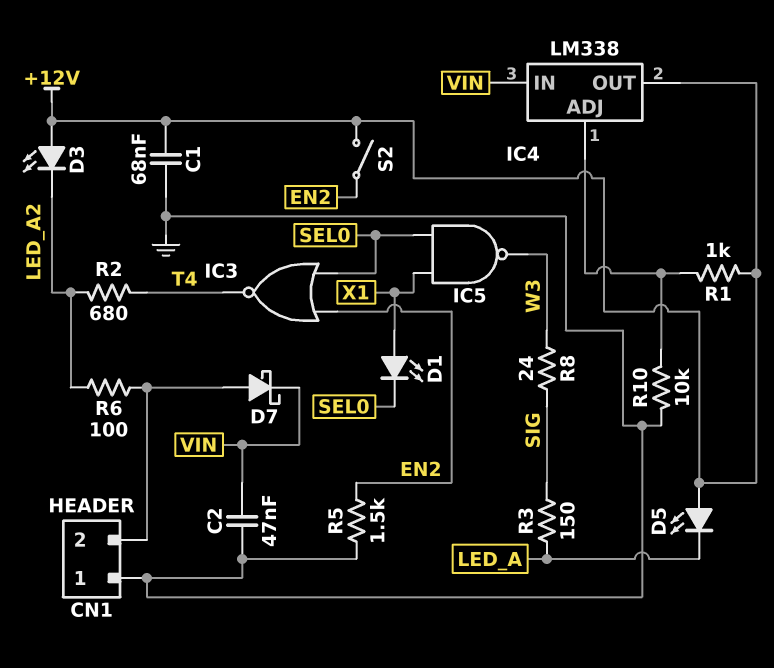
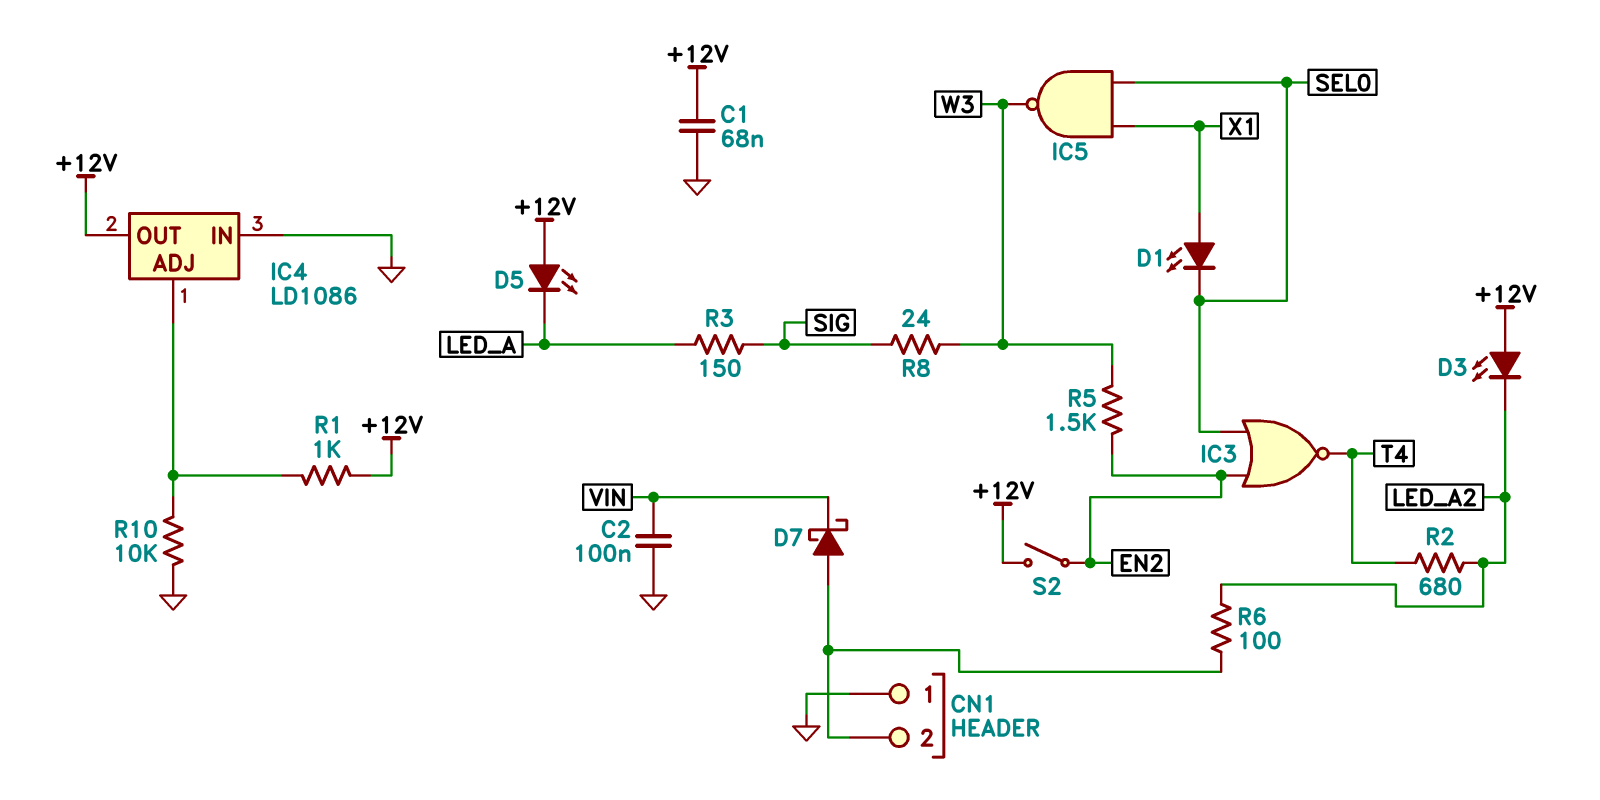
C2: 47nF (GND, VIN) -> 100nF (GND, VIN)
IC4: LM338 -> LD1086
IC4 pin IN: VIN -> GND
R5: 1.5k (EN2, GND) -> 1.5k (EN2, W3)

